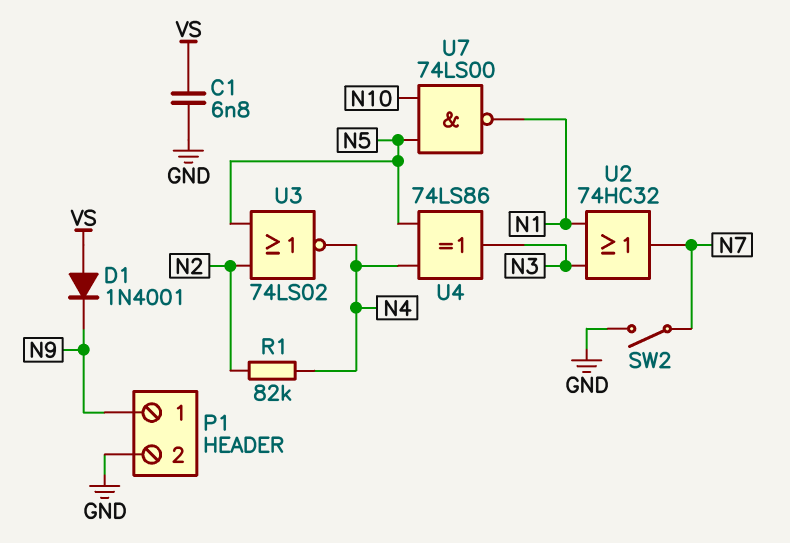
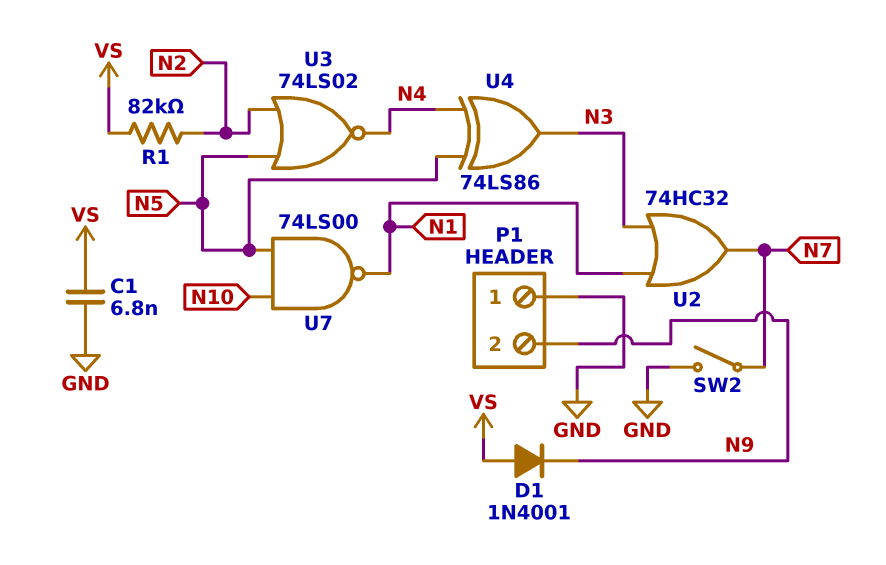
P1 pin 1: N9 -> GND
P1 pin 2: GND -> N9
R1: 82k (N2, N4) -> 82k (N2, VS)

